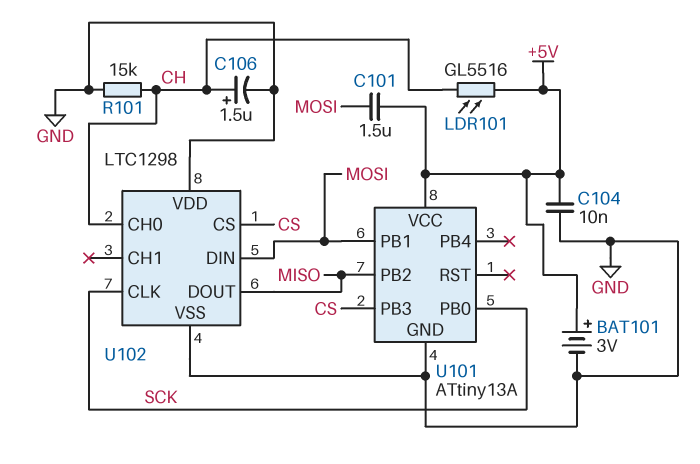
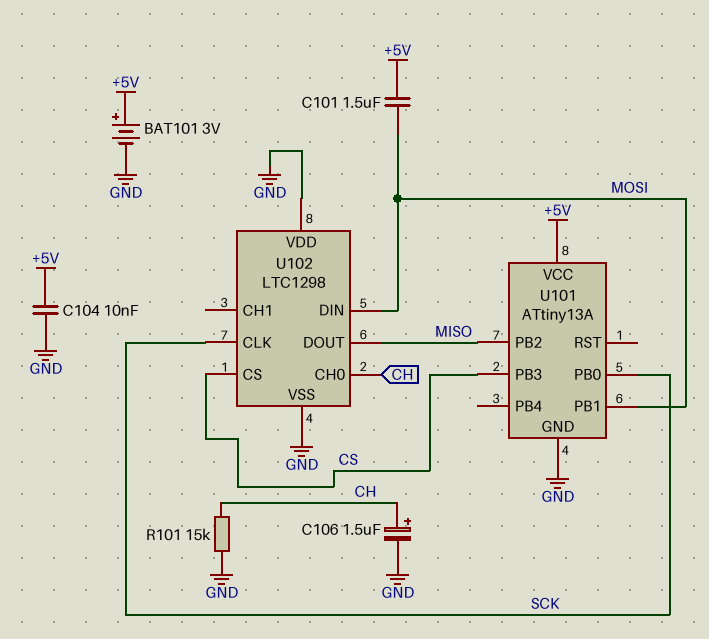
LDR101: GL5516 (+5V, CH) -> none

